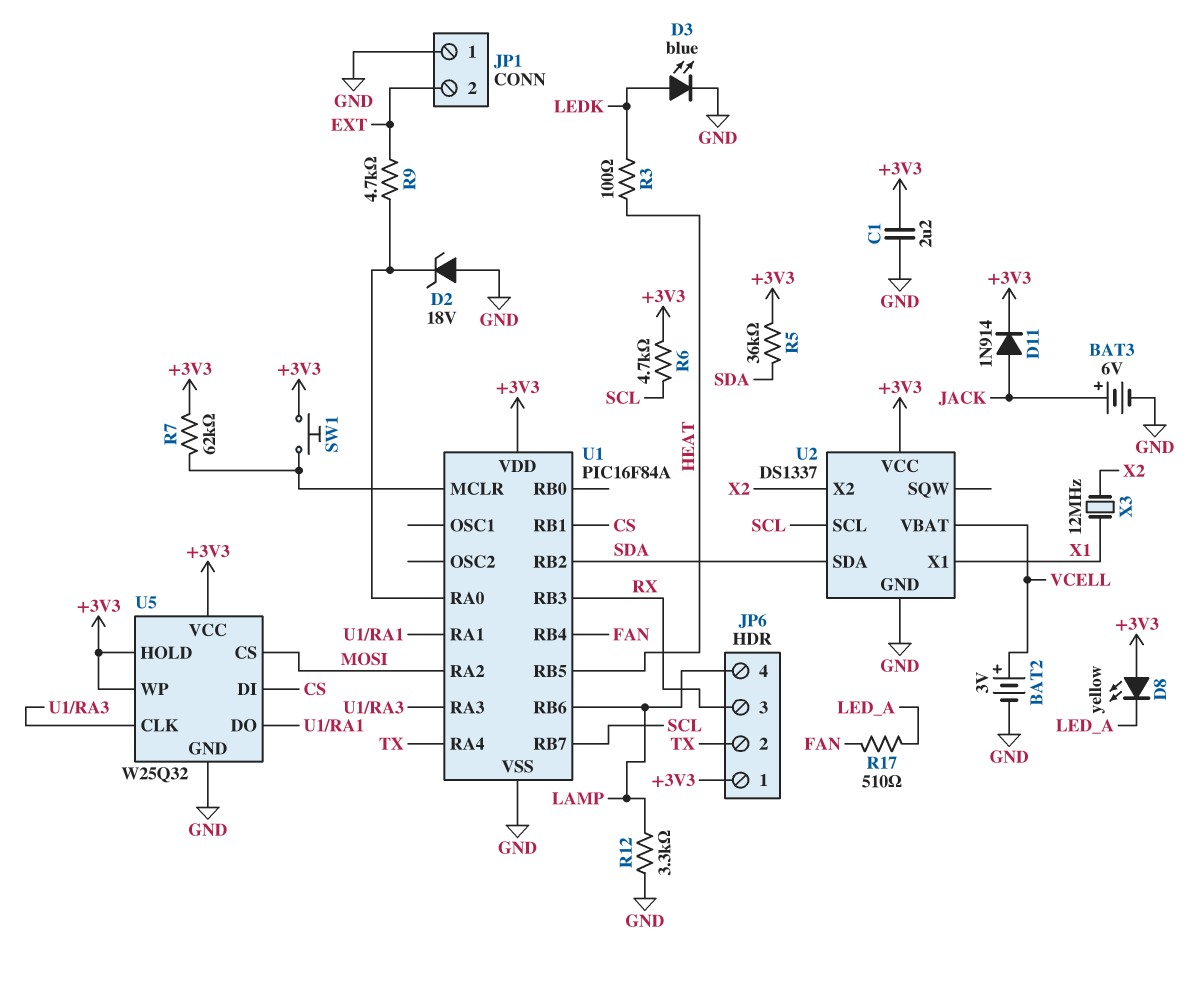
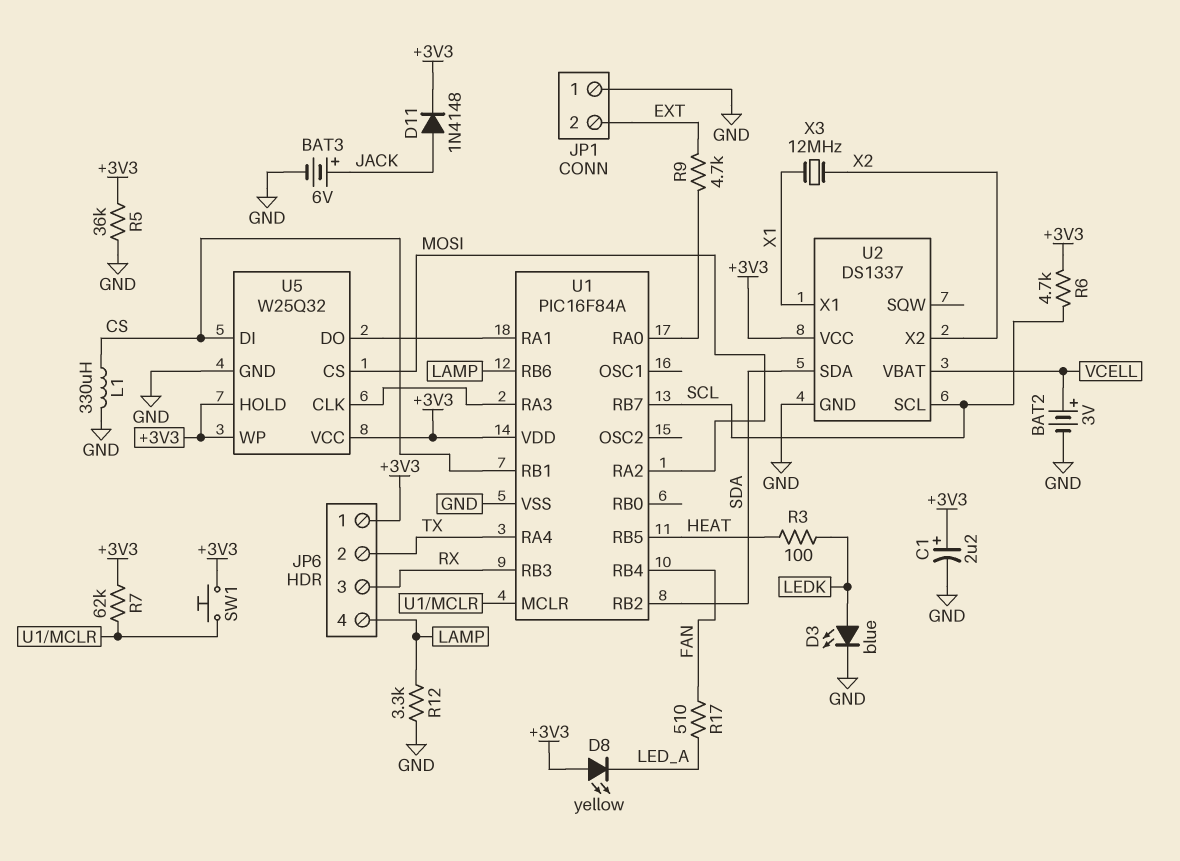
C1: 2.2uF (+3V3, GND) -> 2.2uF (plus +3V3, minus GND)
D2: zener 18V (A GND, K U1/RA0) -> none
D11: diode 1N914 (A JACK, K +3V3) -> diode 1N4148 (A JACK, K +3V3)
L1: none -> 330uH (CS, GND)
R5: 36k (+3V3, SDA) -> 36k (+3V3, GND)

